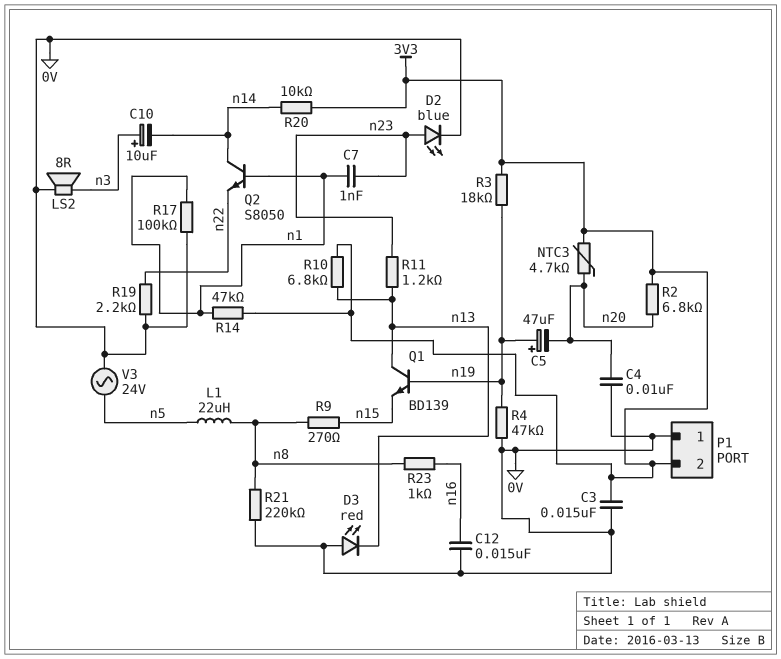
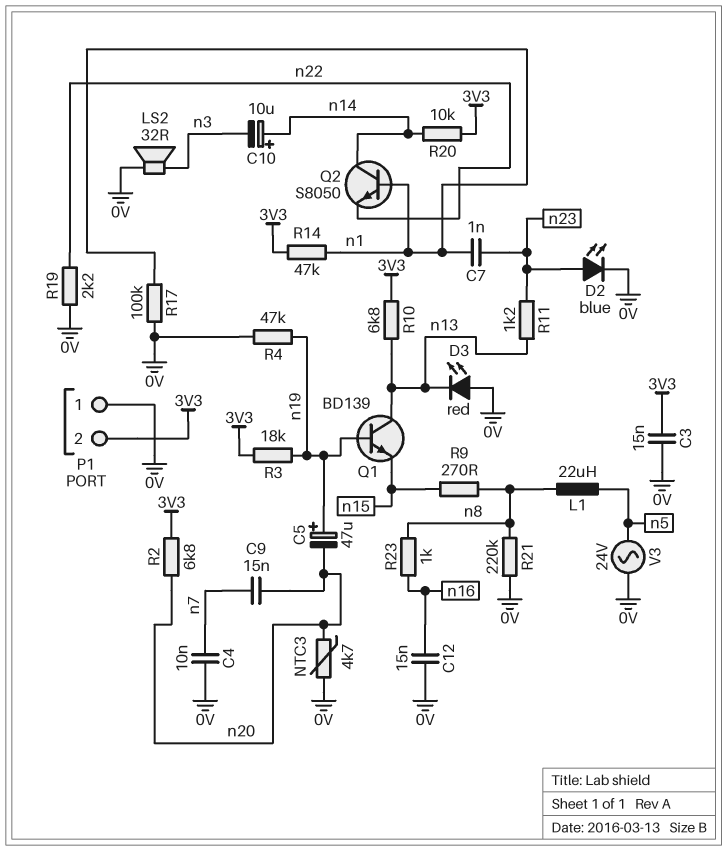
C4: 10nF (0V, n20) -> 10nF (0V, n7)
C9: none -> 15nF (n7, n20)
C10: 10uF (plus n3, minus n14) -> 10uF (plus n14, minus n3)
LS2: speaker 8R (0V, n3) -> speaker 32R (0V, n3)
NTC3: 4.7k (3V3, n20) -> 4.7k (0V, n20)

